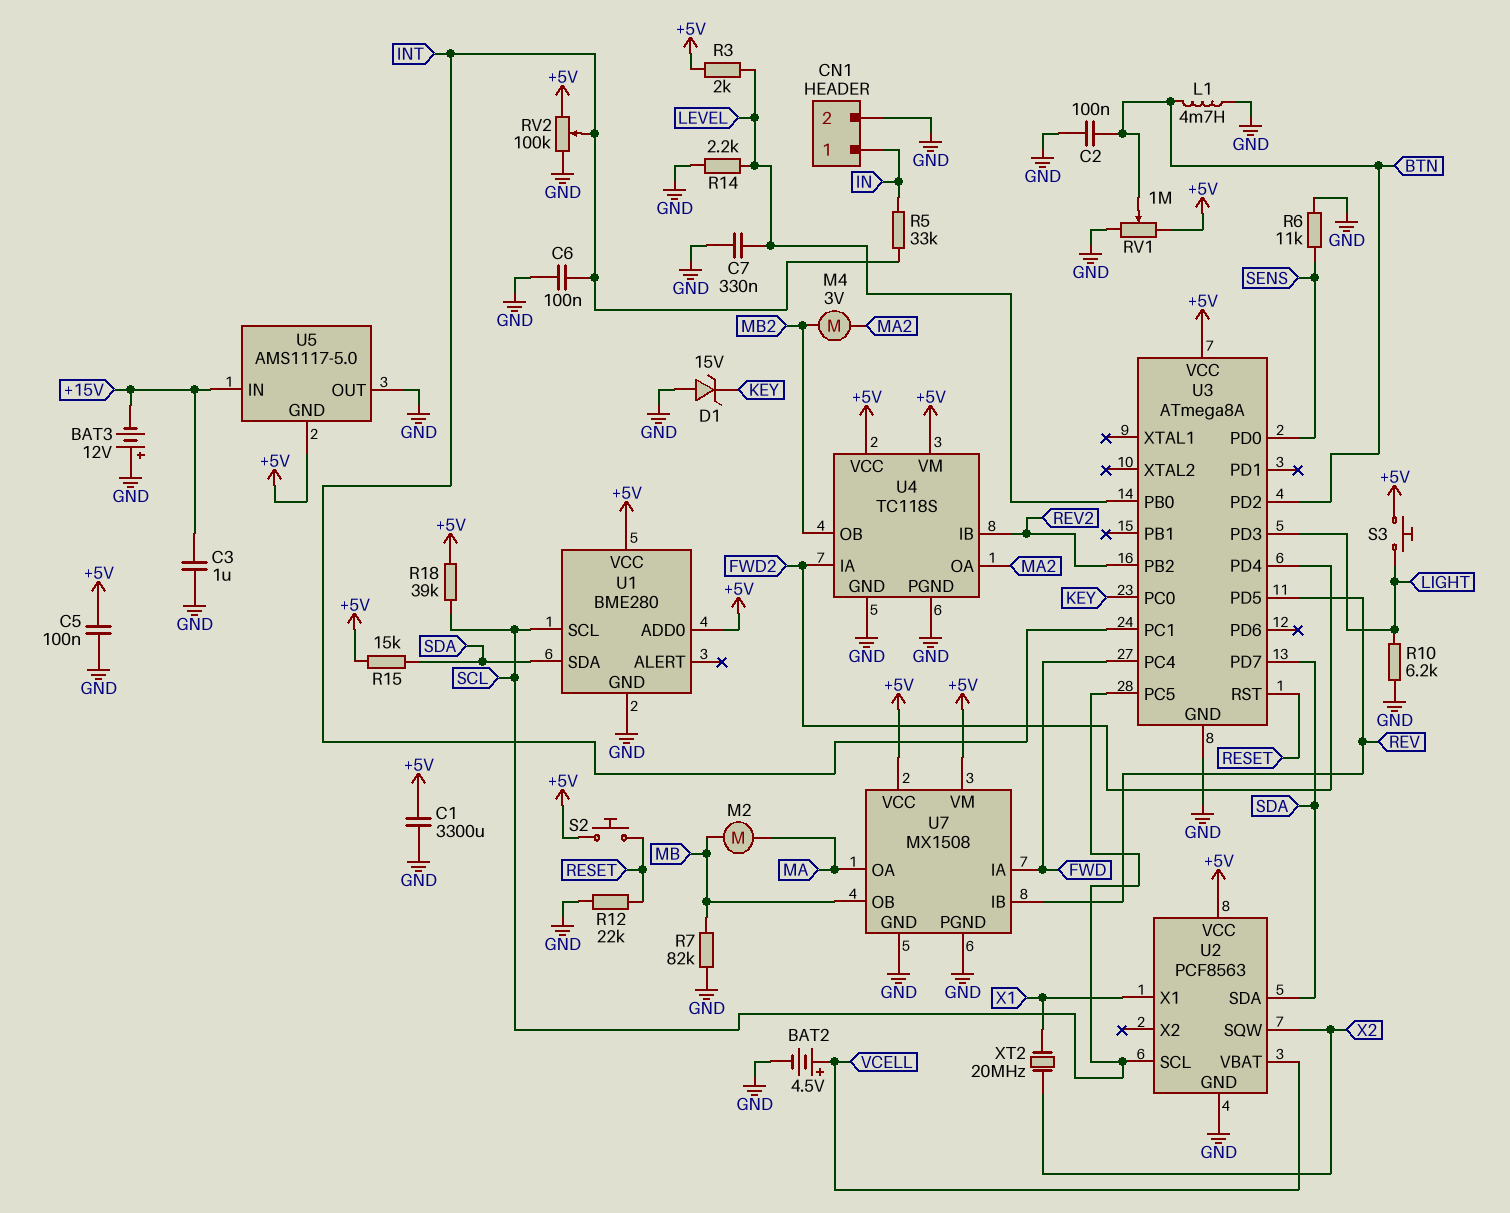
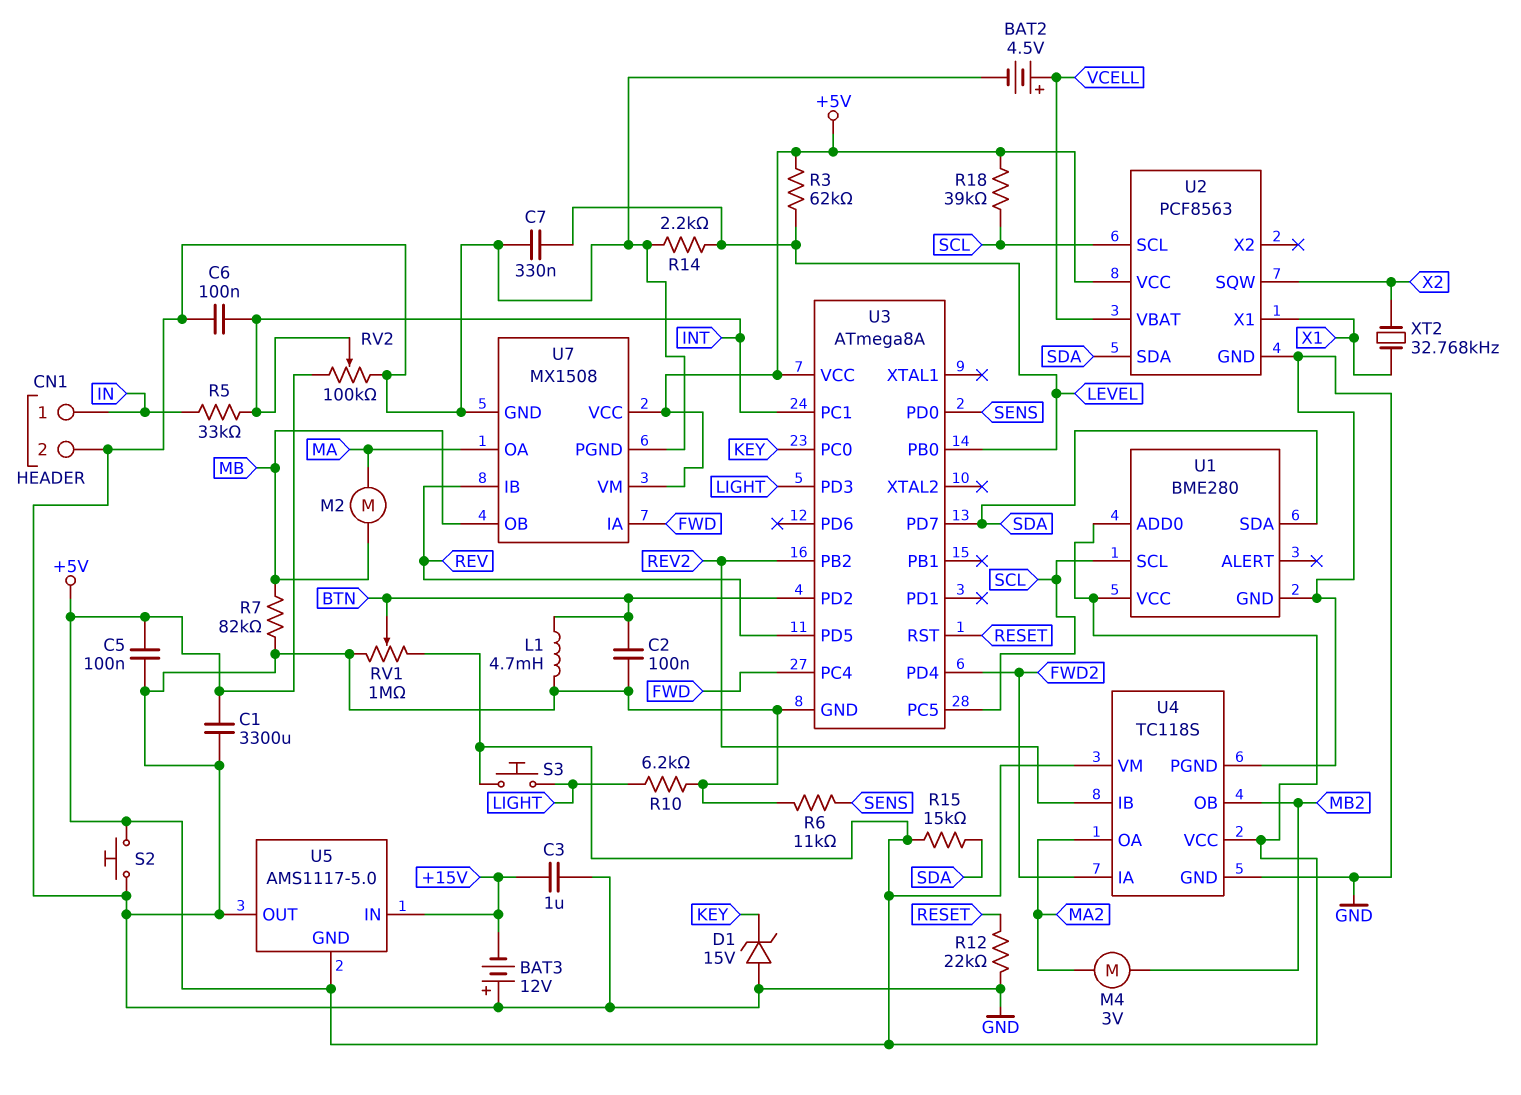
R3: 2k (+5V, LEVEL) -> 62k (+5V, LEVEL)
S2: button (+5V, RESET) -> button (+5V, GND)
XT2: 20MHz (X1, X2) -> 32.768kHz (X1, X2)

